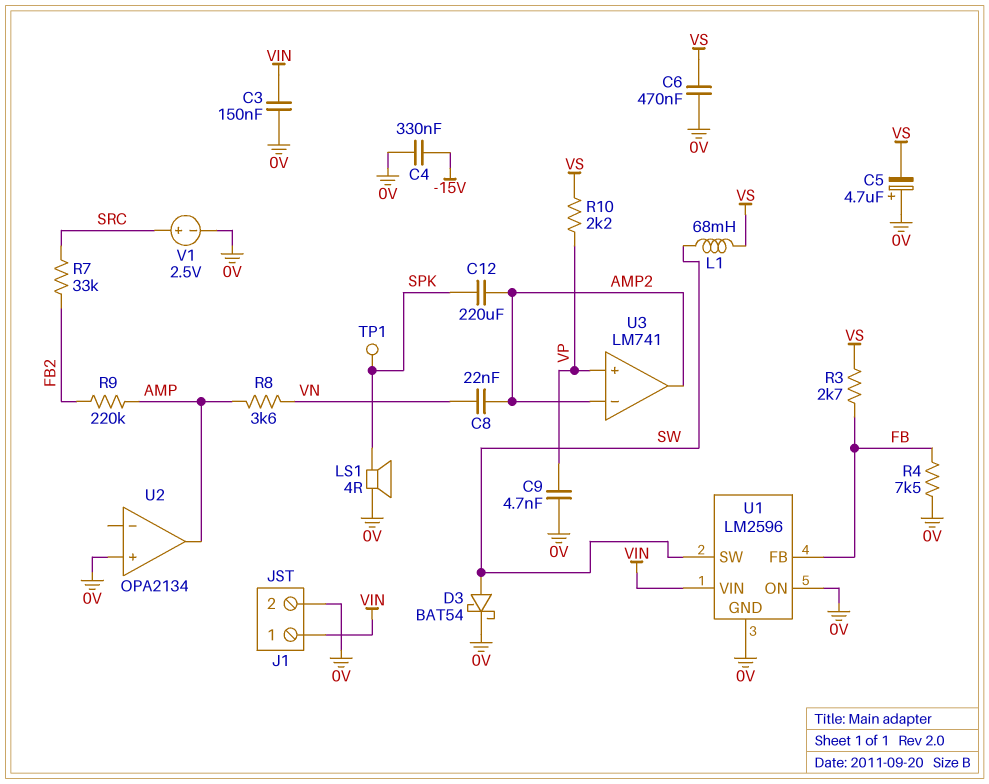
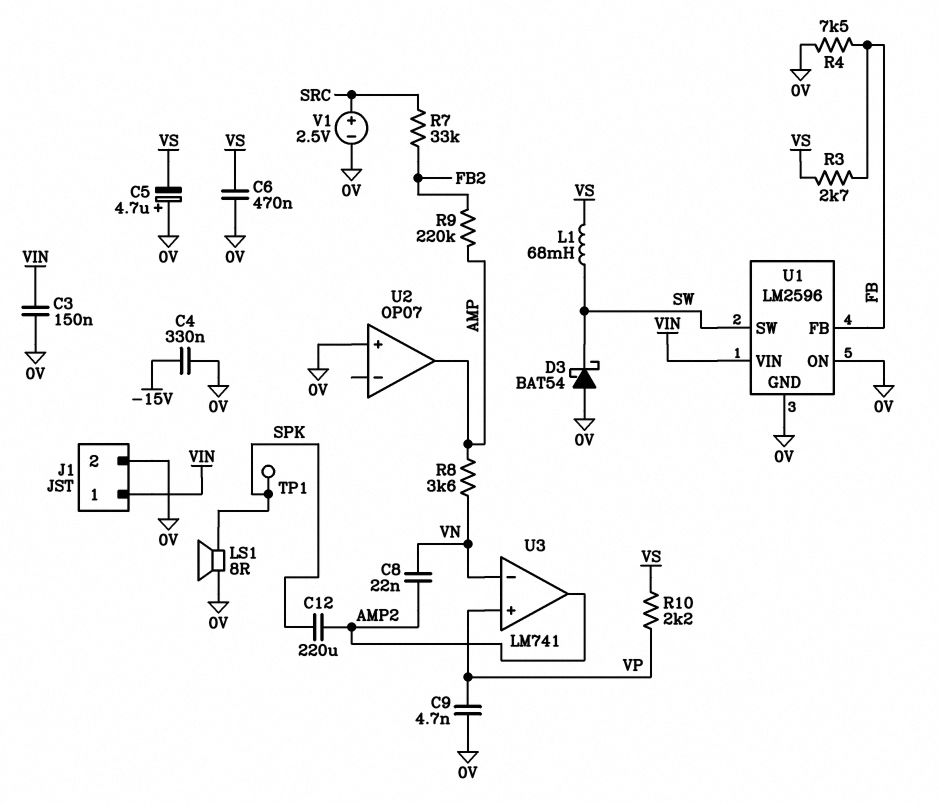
D3: schottky BAT54 (A SW, K 0V) -> schottky BAT54 (A 0V, K SW)
LS1: speaker 4R (0V, SPK) -> speaker 8R (0V, SPK)
U2: OPA2134 -> OP07
U3 pin in-: AMP2 -> VN

